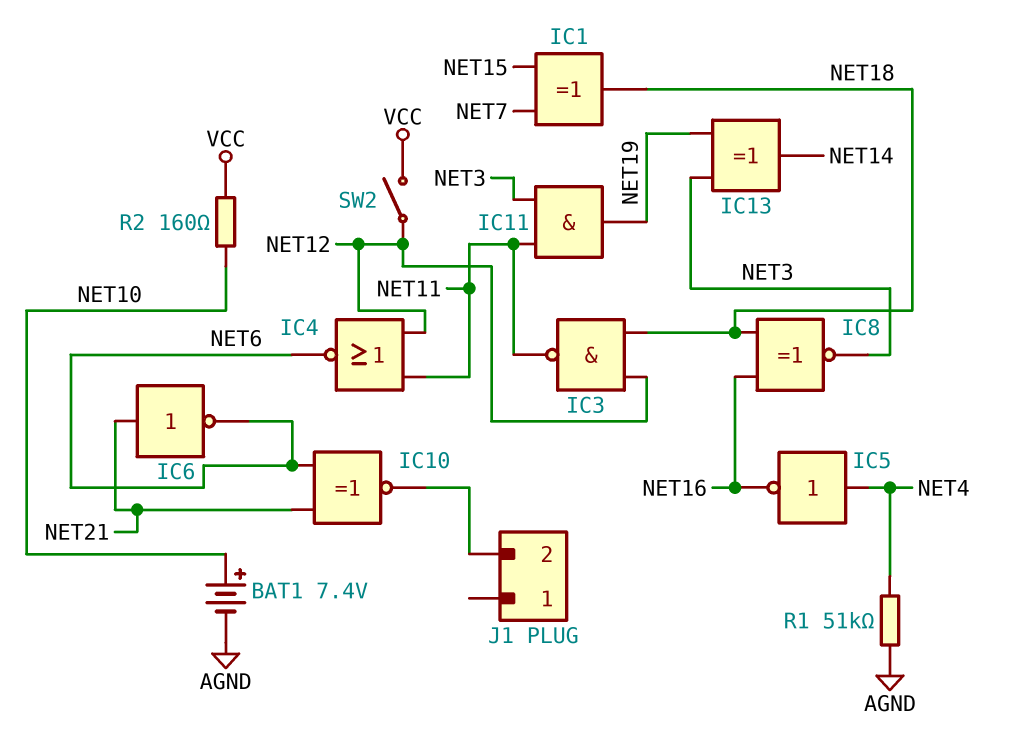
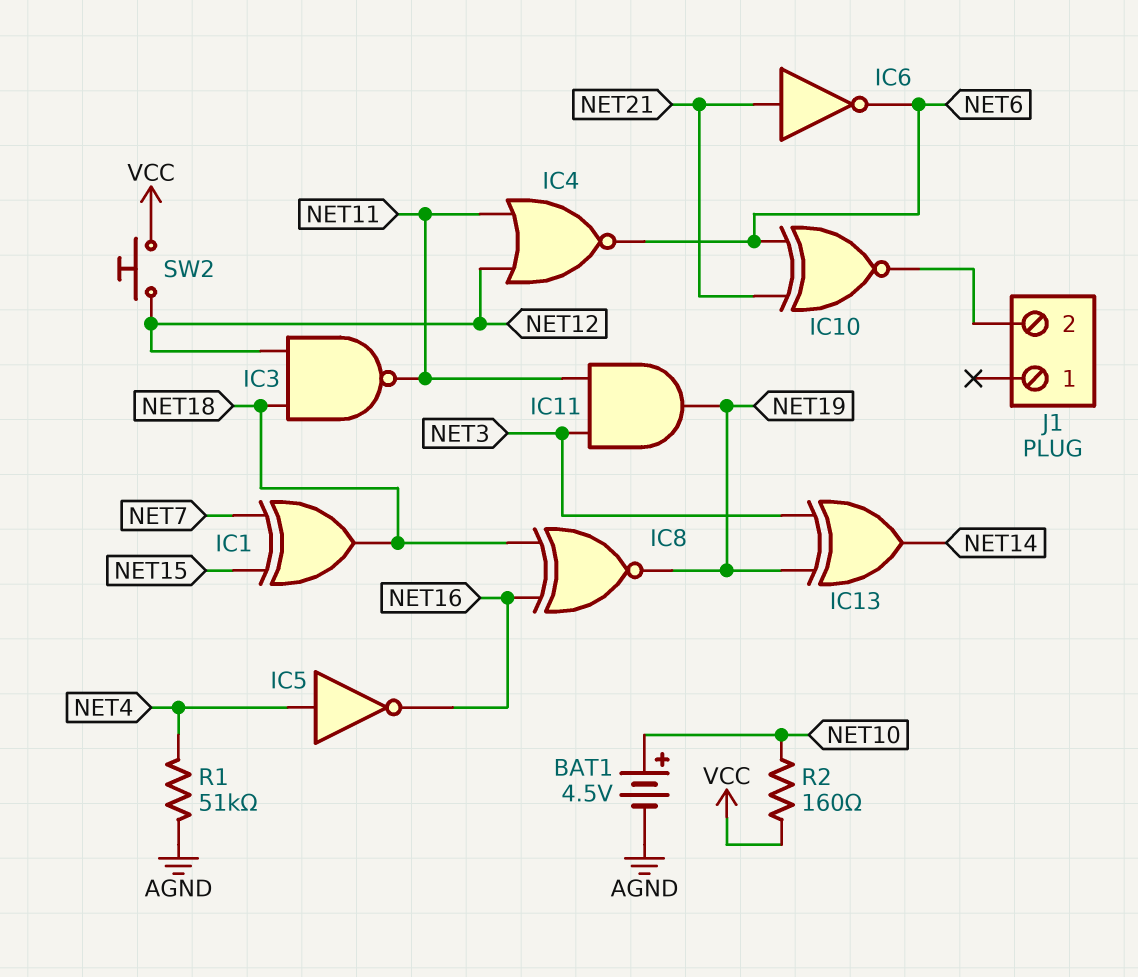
BAT1: 7.4V (plus NET10, minus AGND) -> 4.5V (plus NET10, minus AGND)
IC8: XNOR (in NET16, in NET18, out NET3) -> XNOR (in NET16, in NET18, out NET19)
SW2: switch (NET12, VCC) -> button (NET12, VCC)

